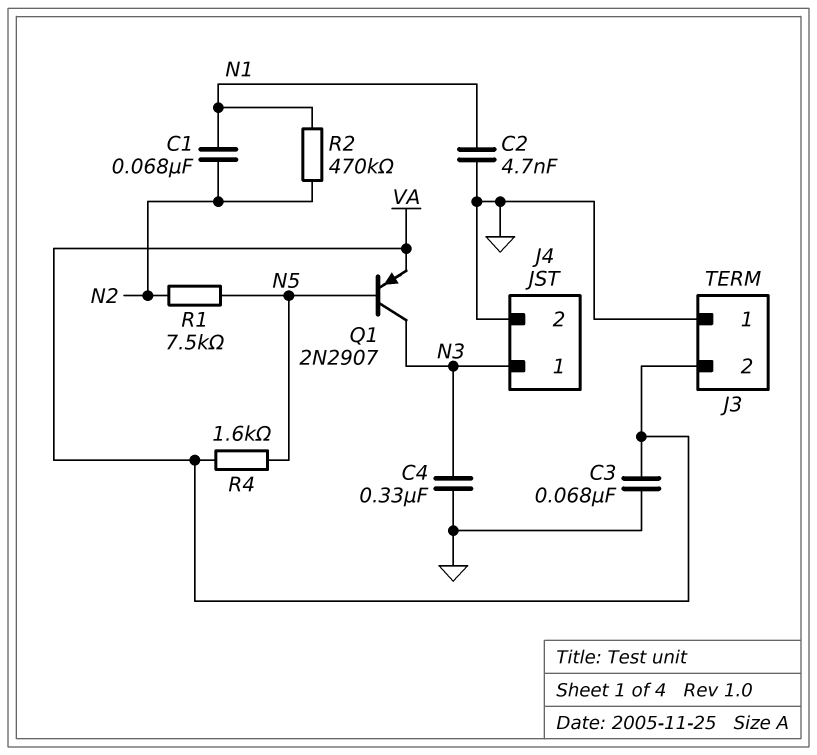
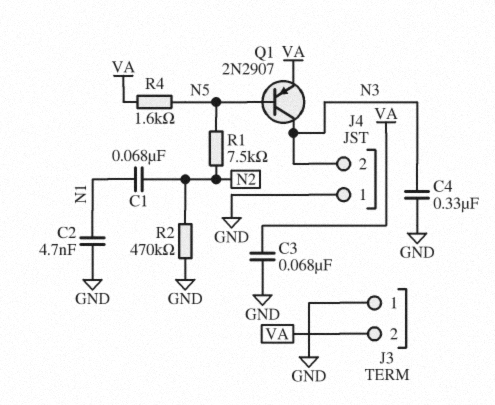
J4 pin 1: N3 -> GND
J4 pin 2: GND -> N3
R2: 470k (N1, N2) -> 470k (GND, N2)

